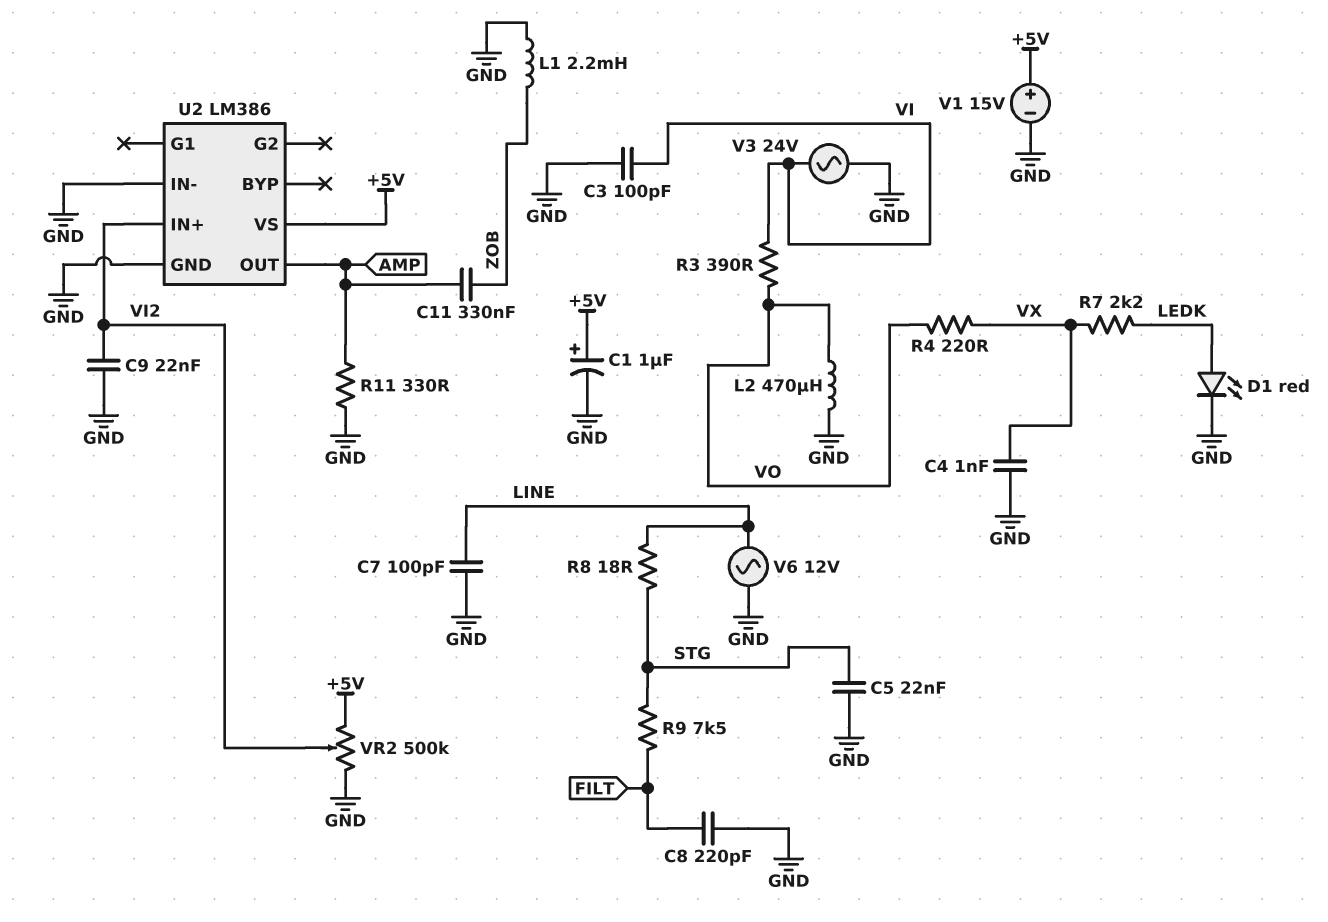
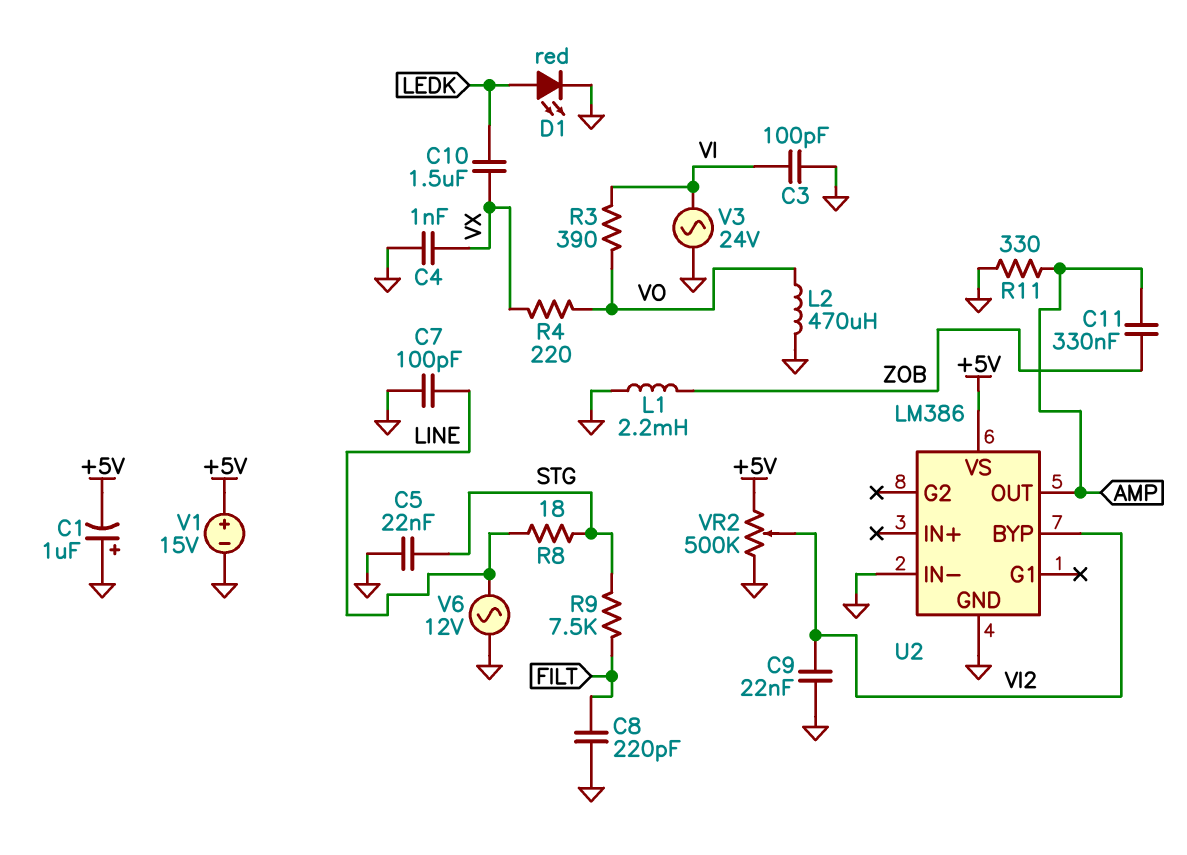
C1: 1uF (plus +5V, minus GND) -> 1uF (plus GND, minus +5V)
C10: none -> 1.5uF (LEDK, VX)
R7: 2.2k (LEDK, VX) -> none
U2 pin BYP: none -> VI2
U2 pin IN+: VI2 -> none

